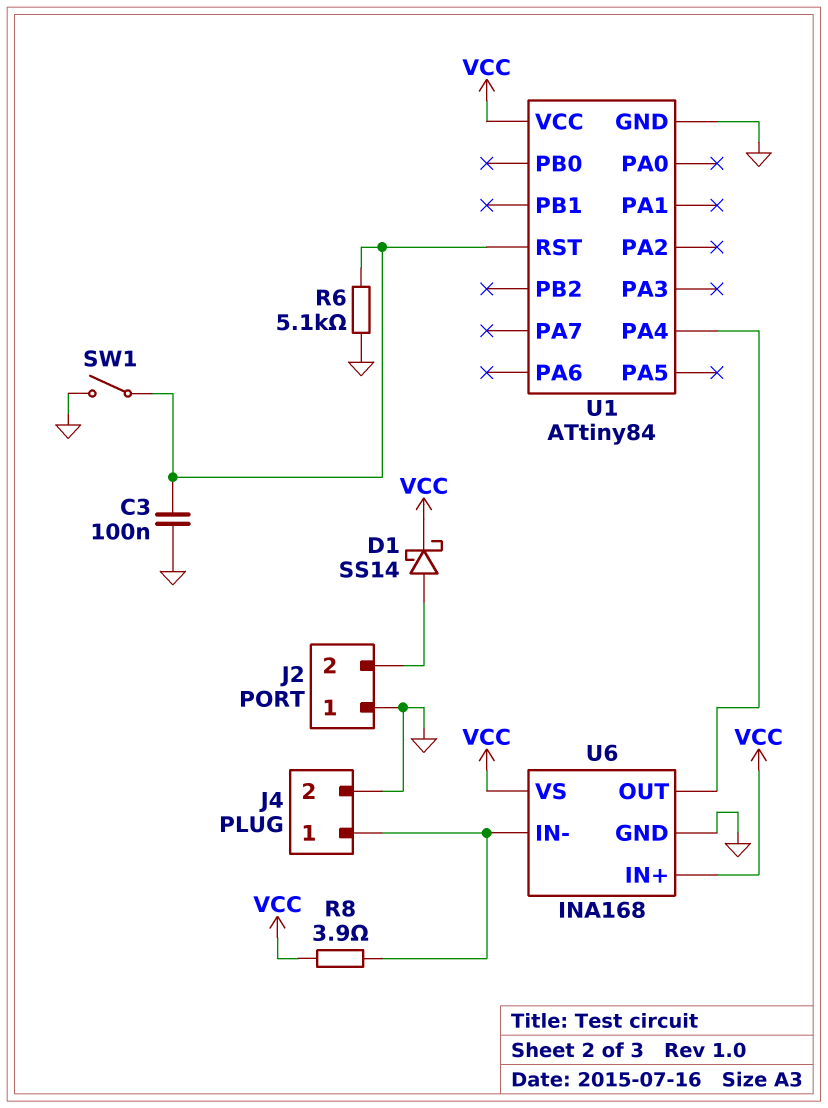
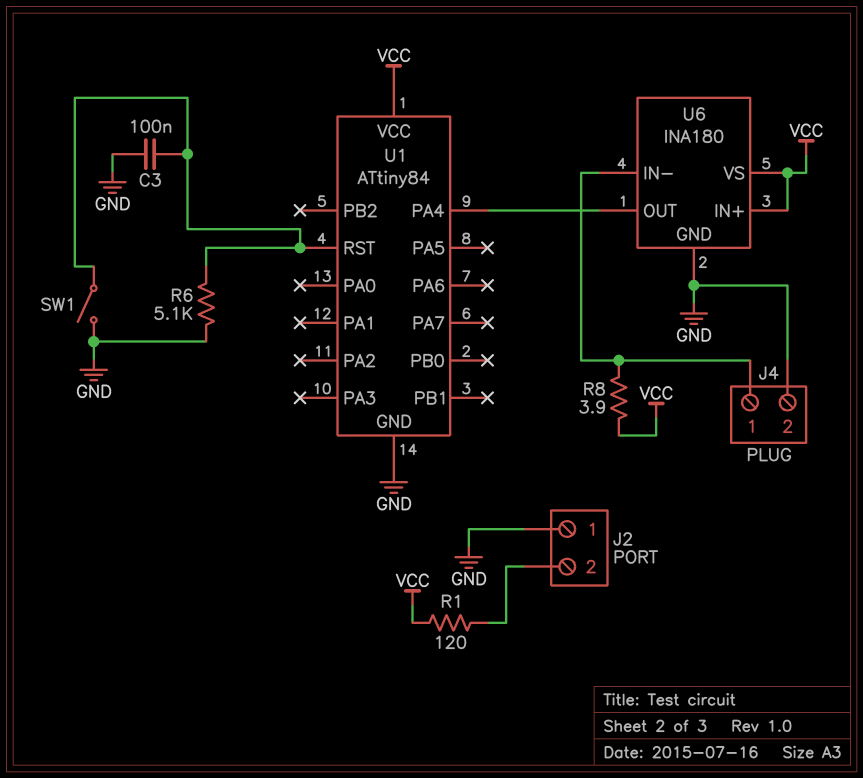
D1: schottky SS14 (A J2/2, K VCC) -> none
R1: none -> 120 (J2/2, VCC)
U6: INA168 -> INA180

